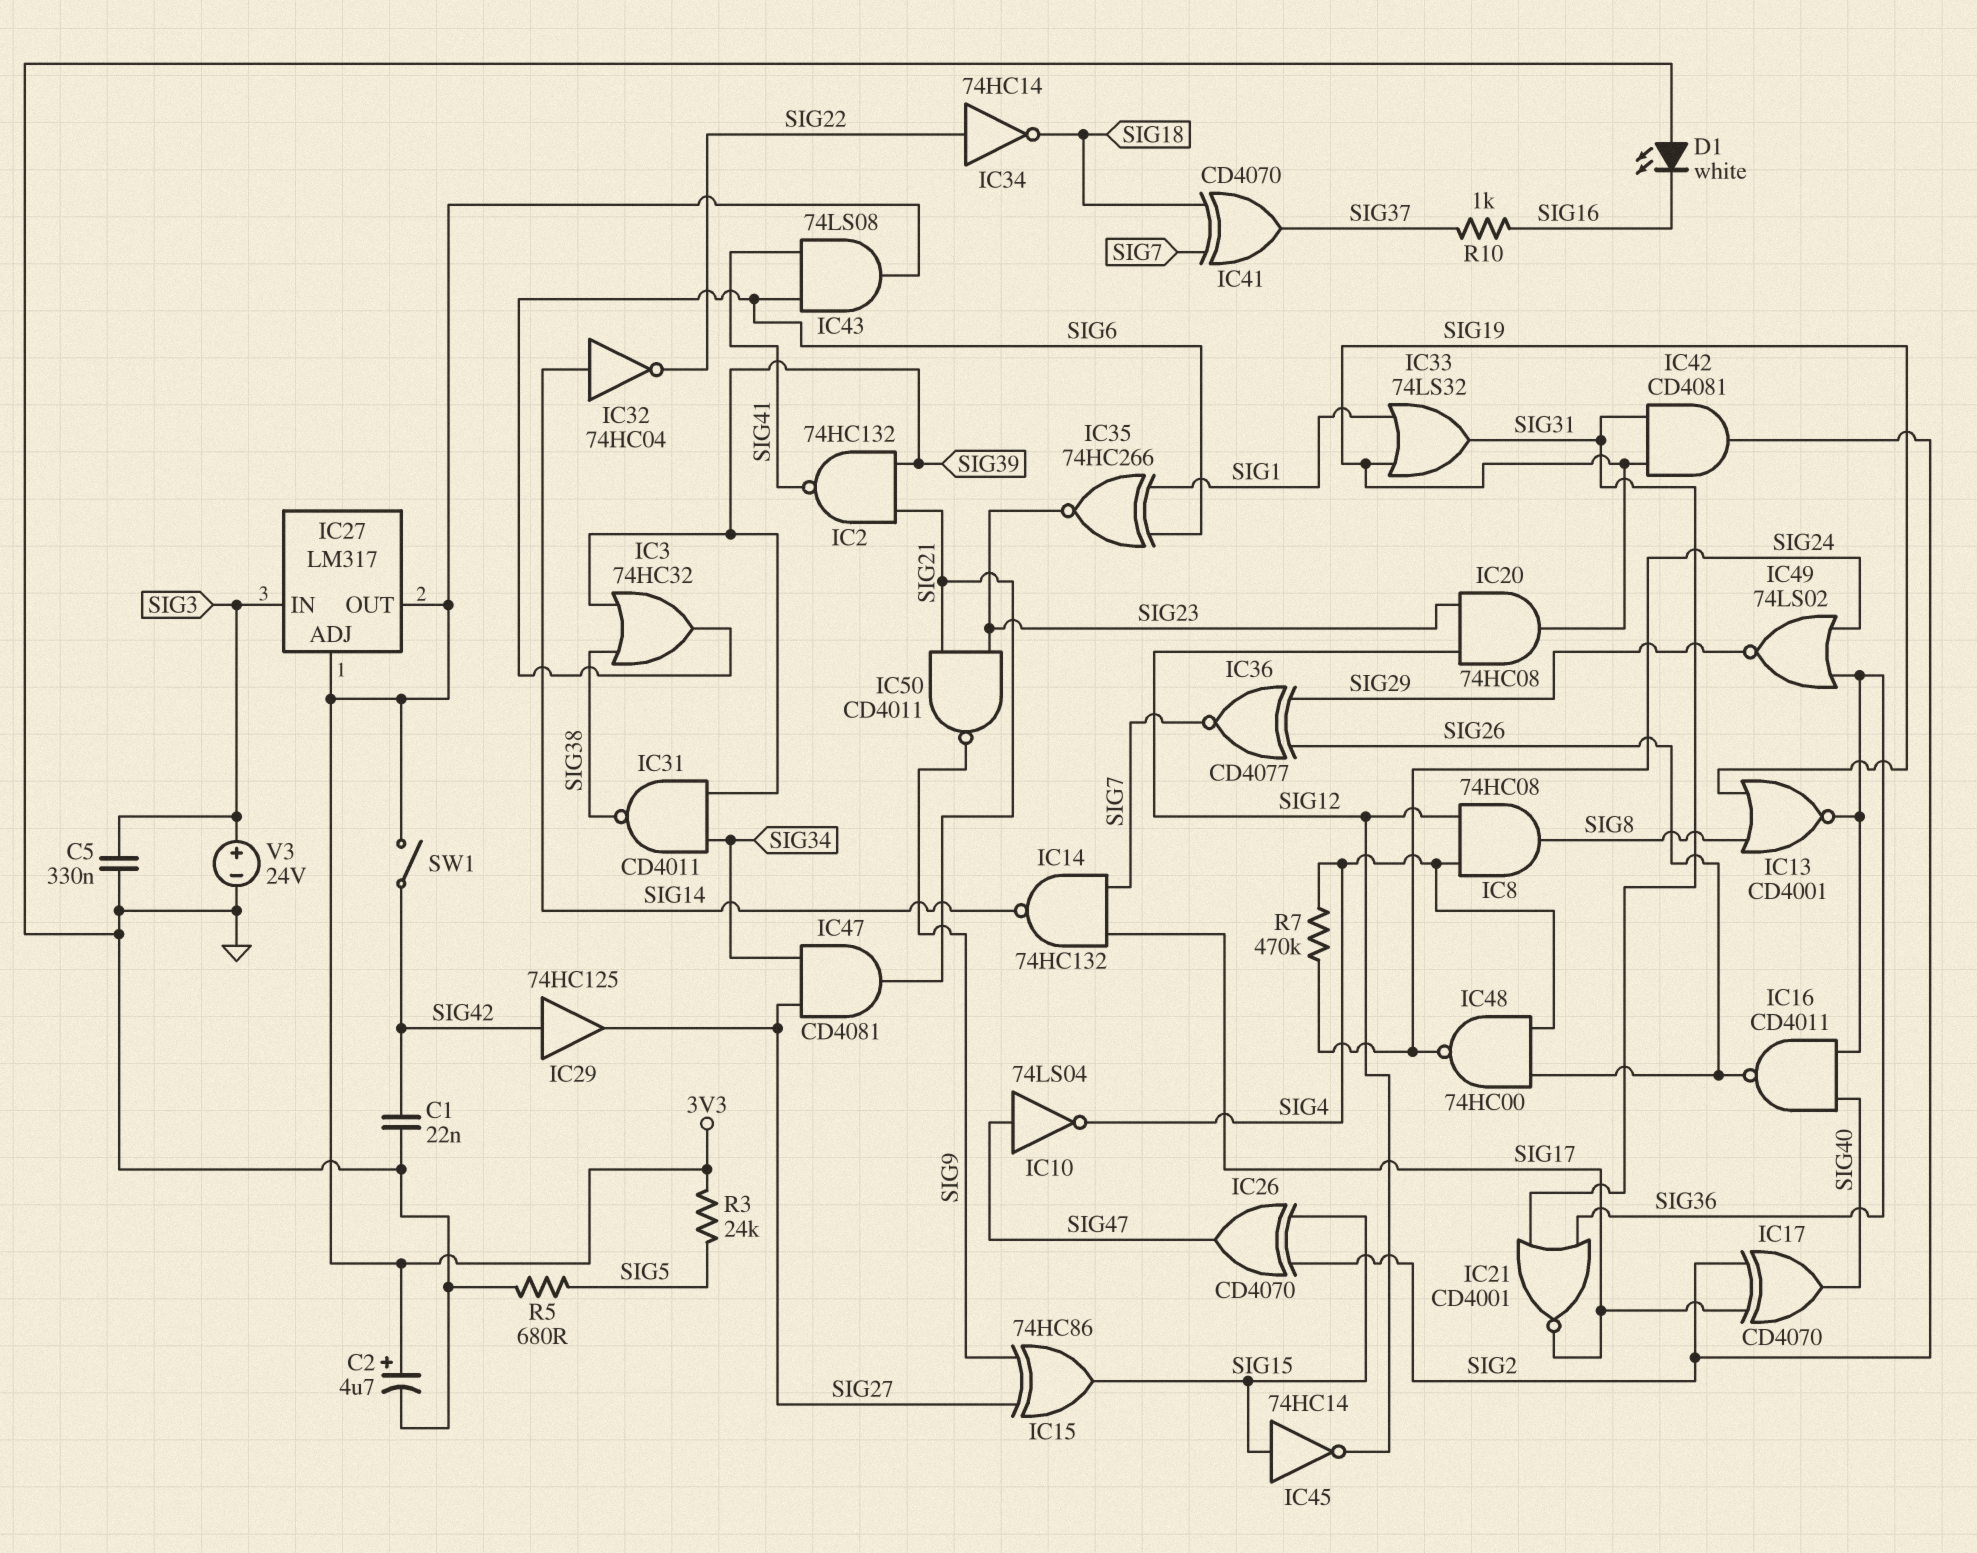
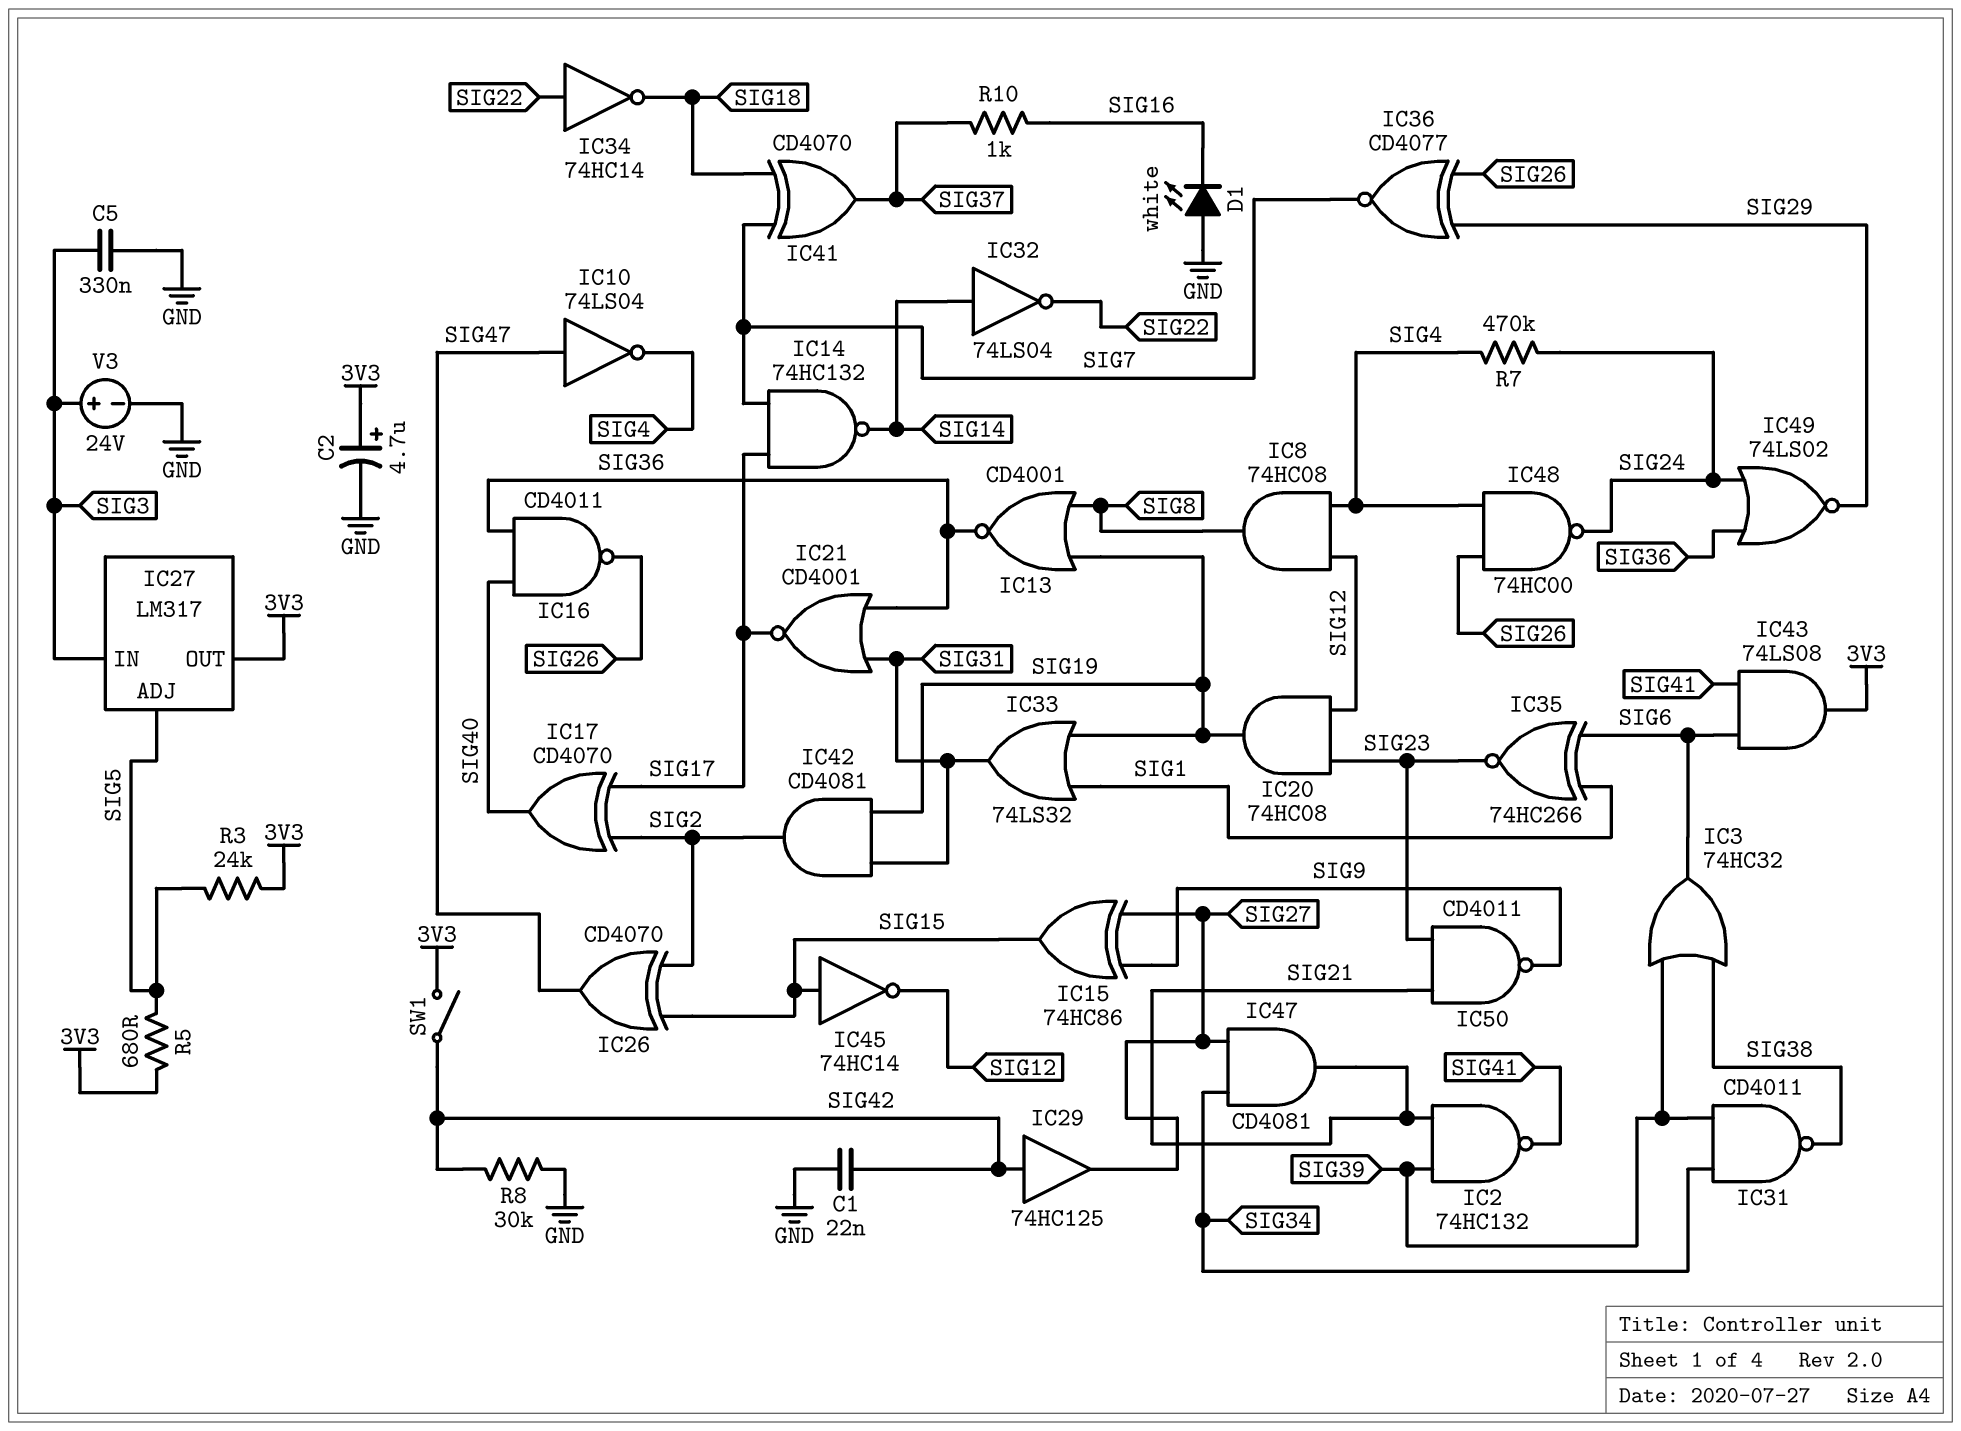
IC27 pin ADJ: 3V3 -> SIG5
IC32: NOT 74HC04 (in SIG14, out SIG22) -> NOT 74LS04 (in SIG14, out SIG22)
R5: 680 (GND, SIG5) -> 680 (3V3, SIG5)
R8: none -> 30k (GND, SIG42)

